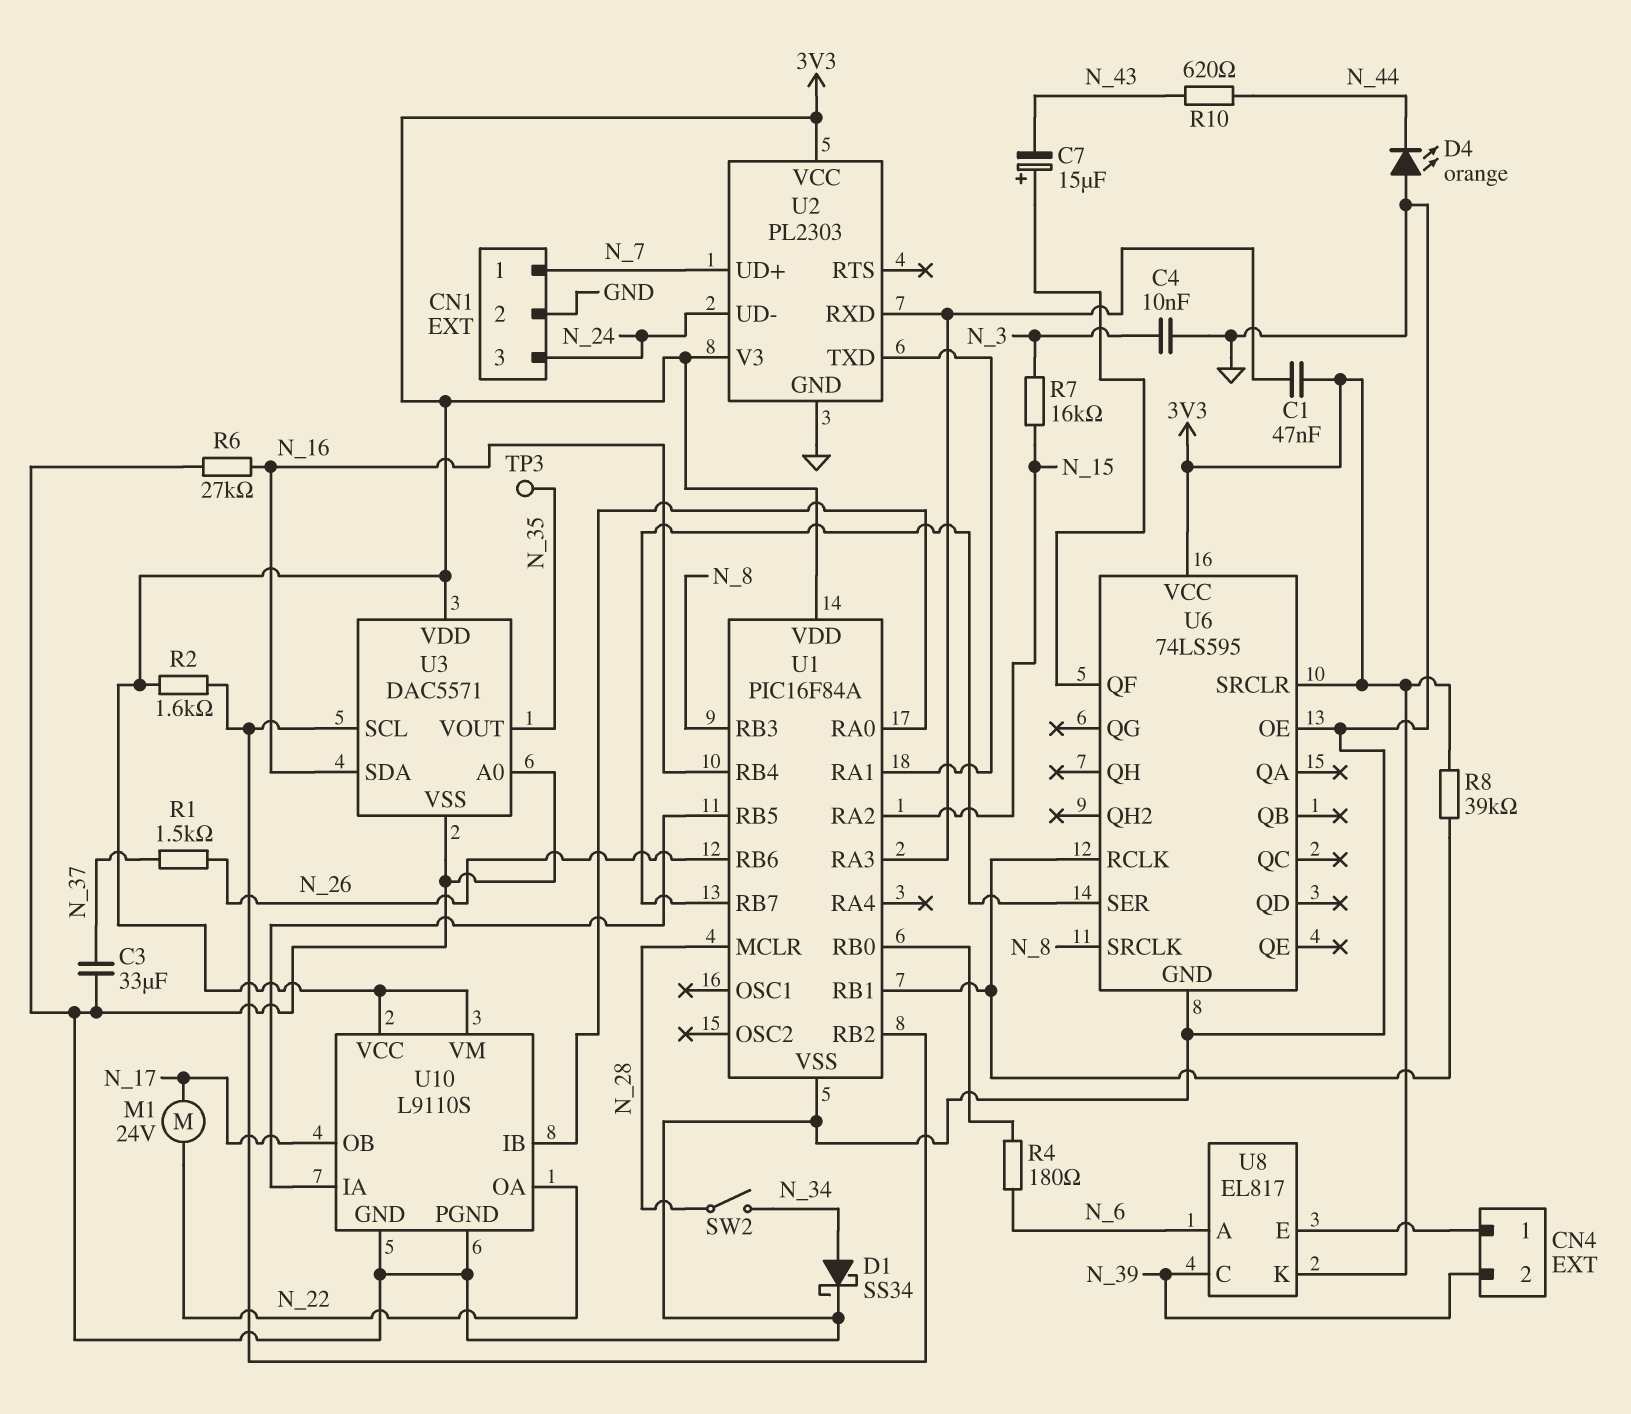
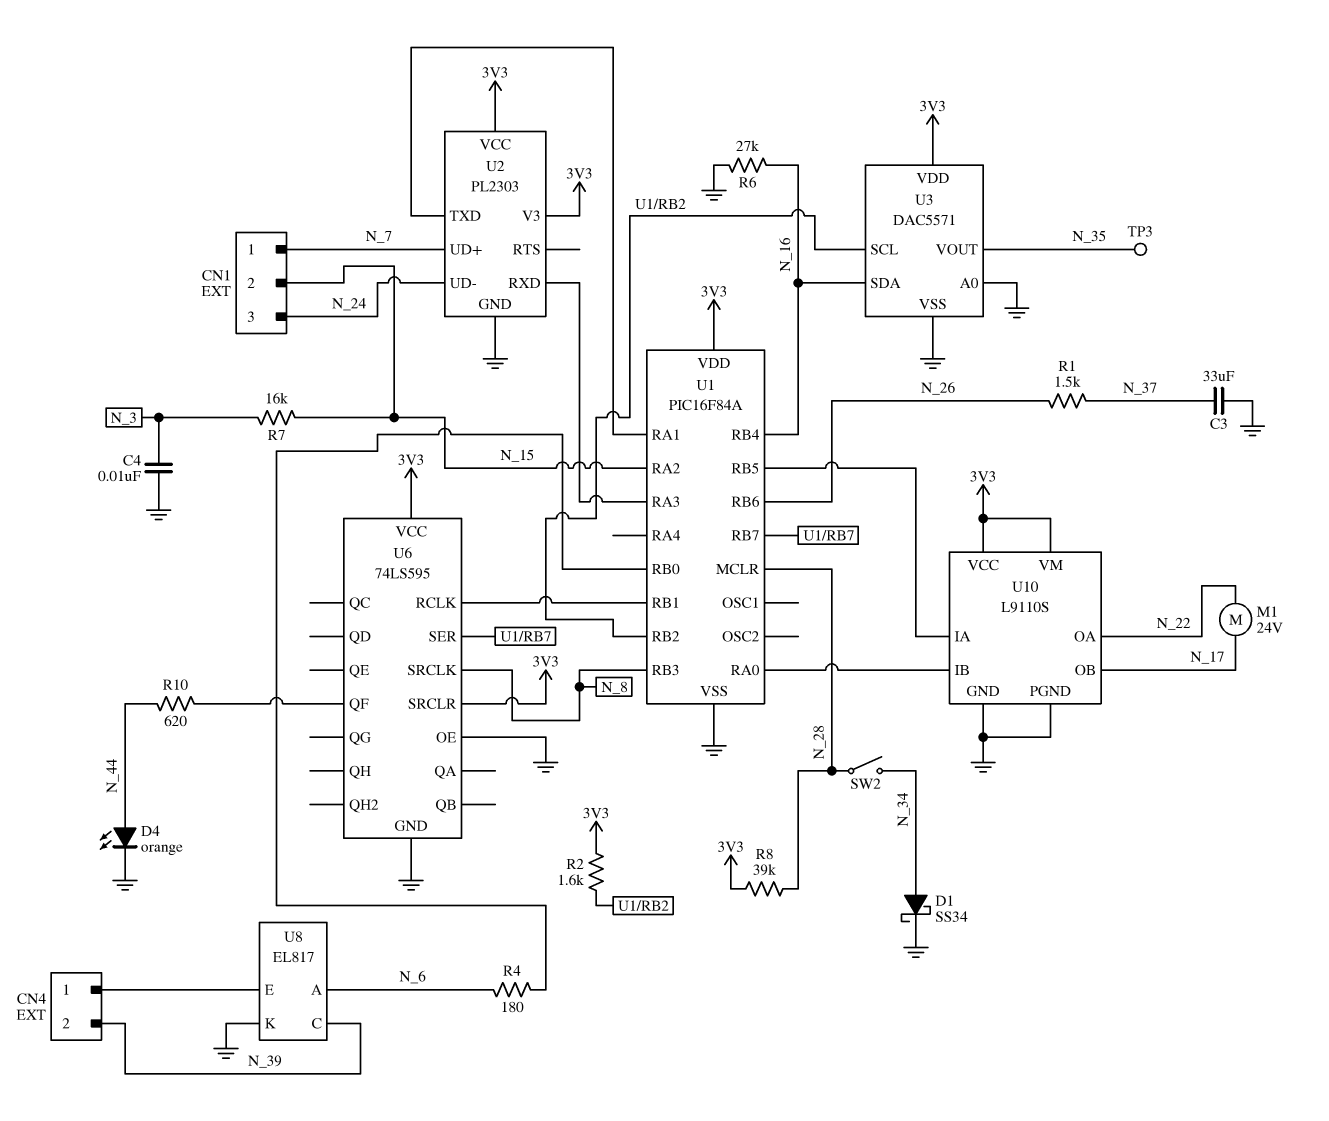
C1: 47nF (3V3, U1/RA3) -> none
C7: 15uF (plus U6/QF, minus N_43) -> none
CN1 pin 2: GND -> N_15
D4: LED orange (A GND, K N_44) -> LED orange (A N_44, K GND)
R8: 39k (3V3, U1/RB1) -> 39k (3V3, N_28)
R10: 620 (N_43, N_44) -> 620 (N_44, U6/QF)
U8 pin K: 3V3 -> GND

